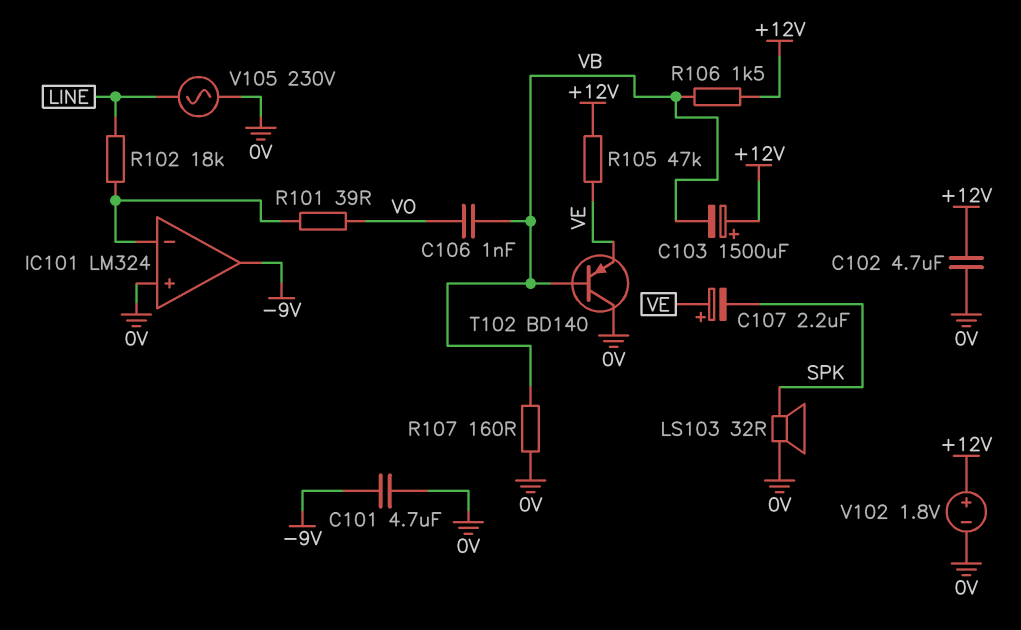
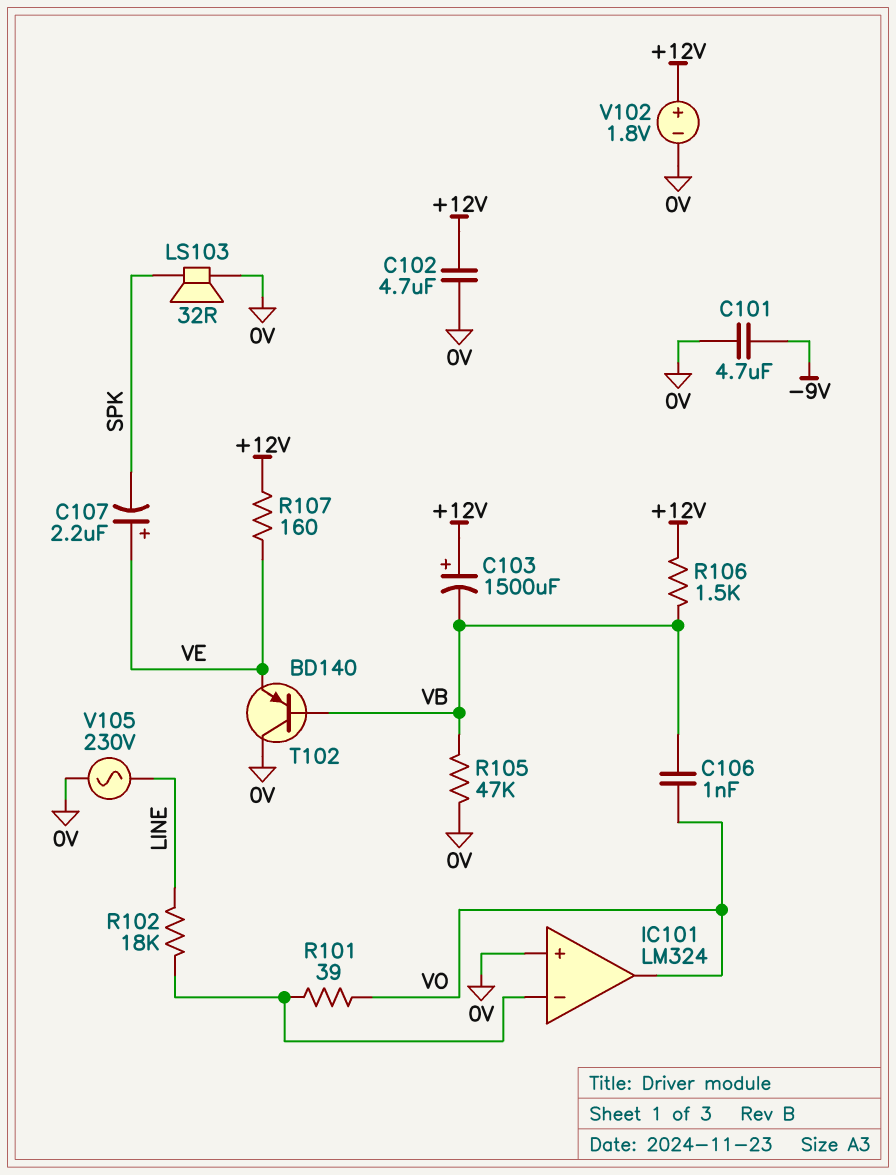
IC101 pin out: -9V -> VO
R105: 47k (+12V, VE) -> 47k (0V, VB)
R107: 160 (0V, VB) -> 160 (+12V, VE)

